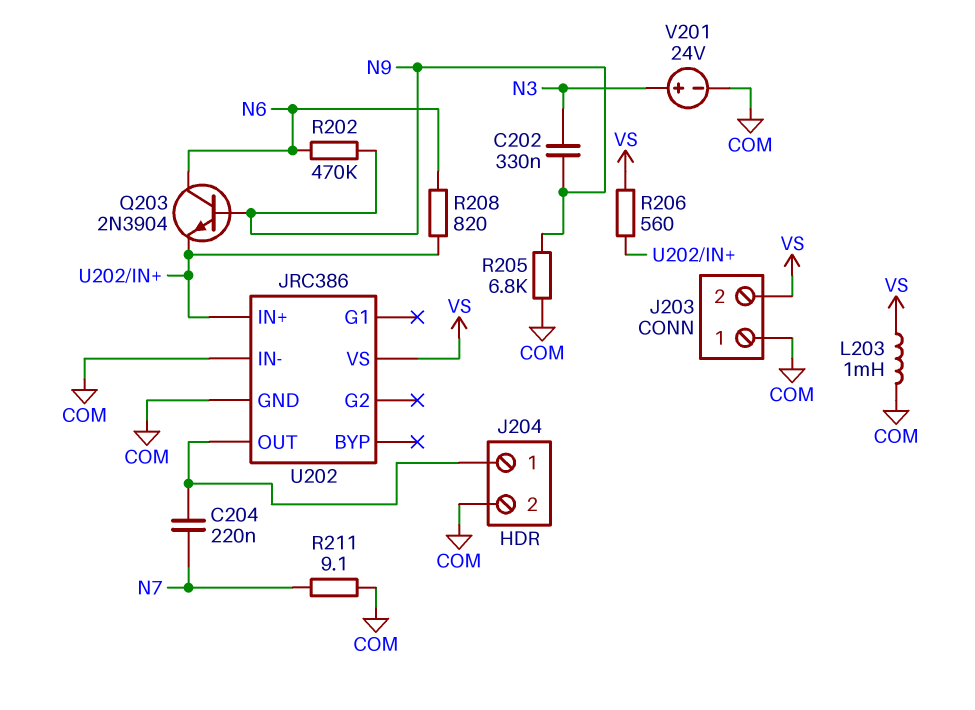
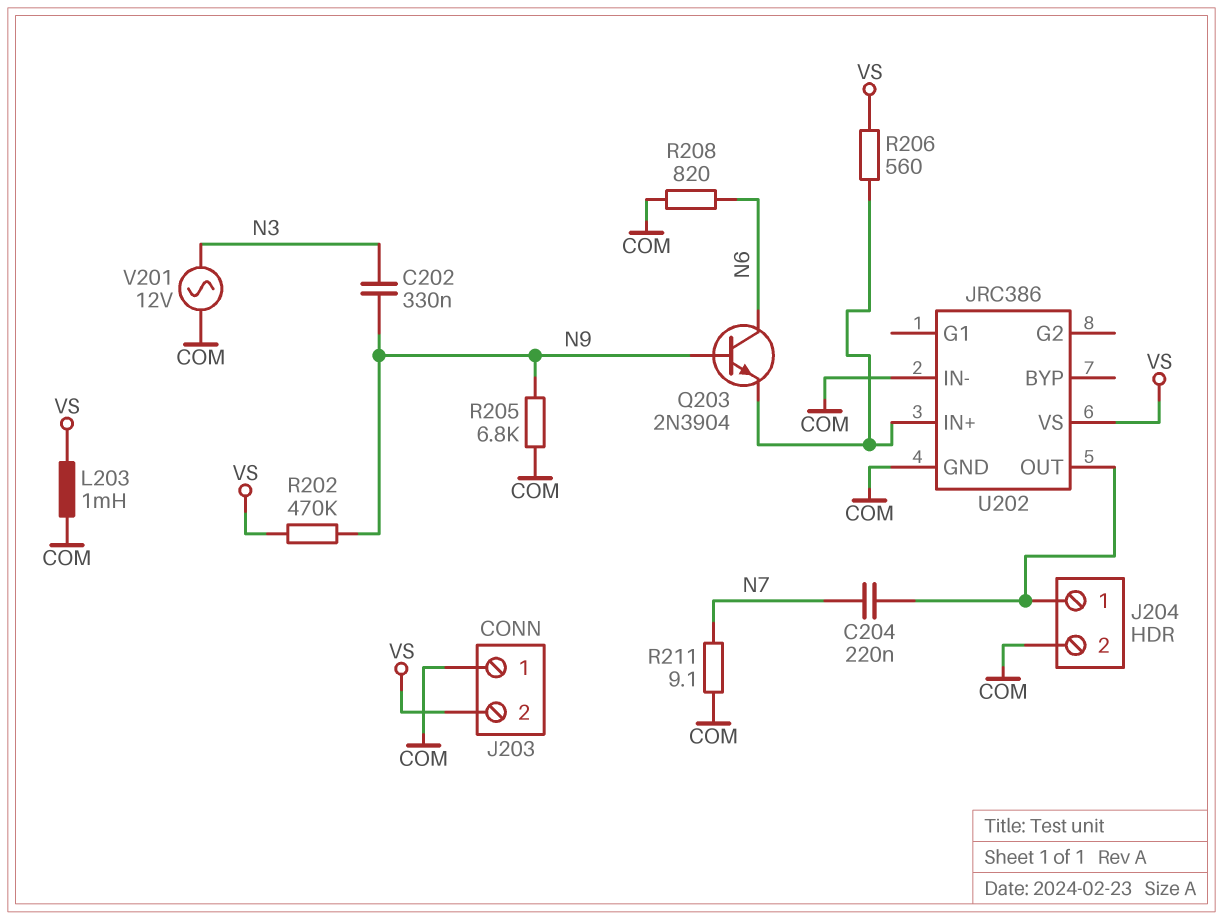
R202: 470k (N6, N9) -> 470k (N9, VS)
R208: 820 (N6, U202/IN+) -> 820 (COM, N6)
V201: 24V (plus N3, minus COM) -> AC 12V (COM, N3)

